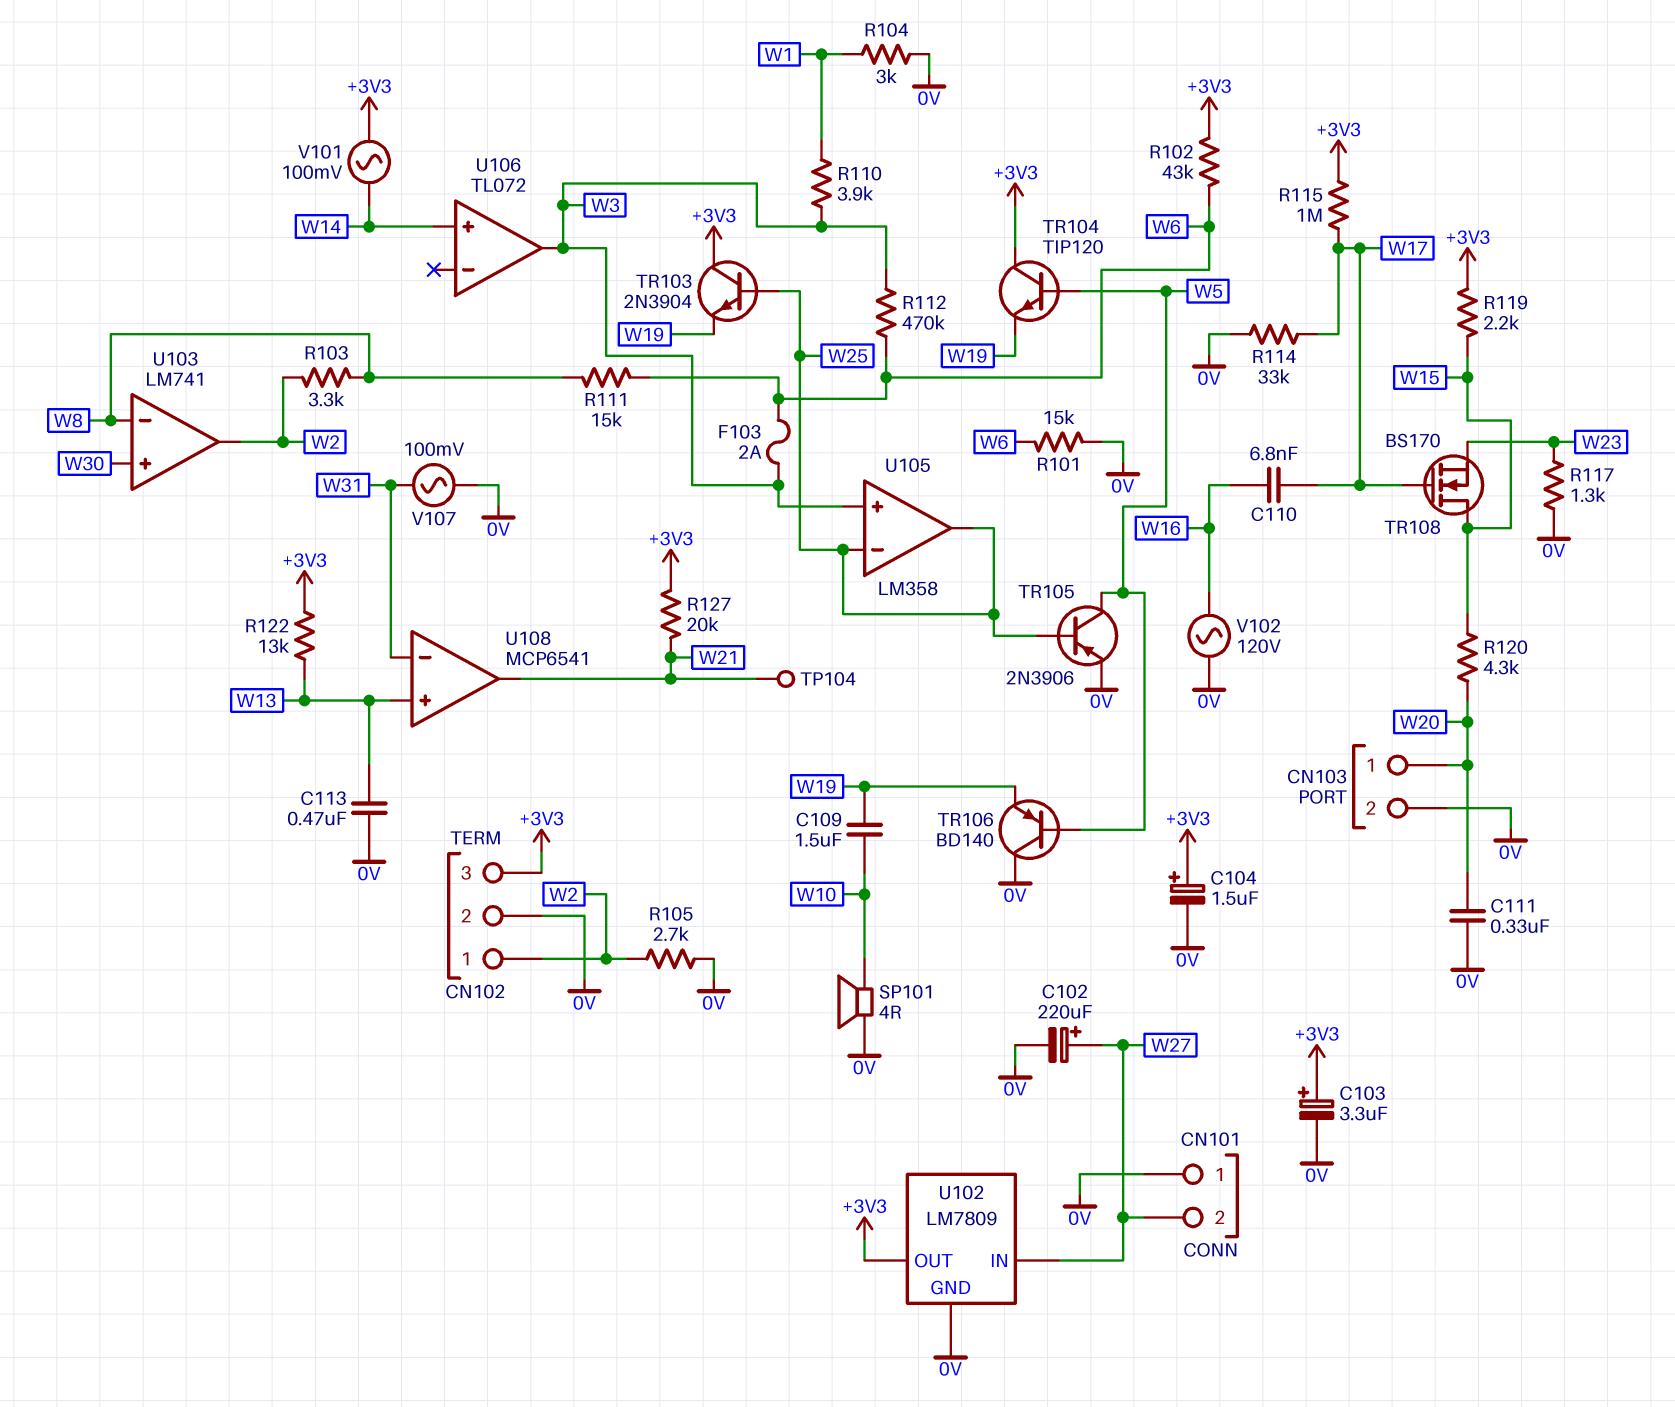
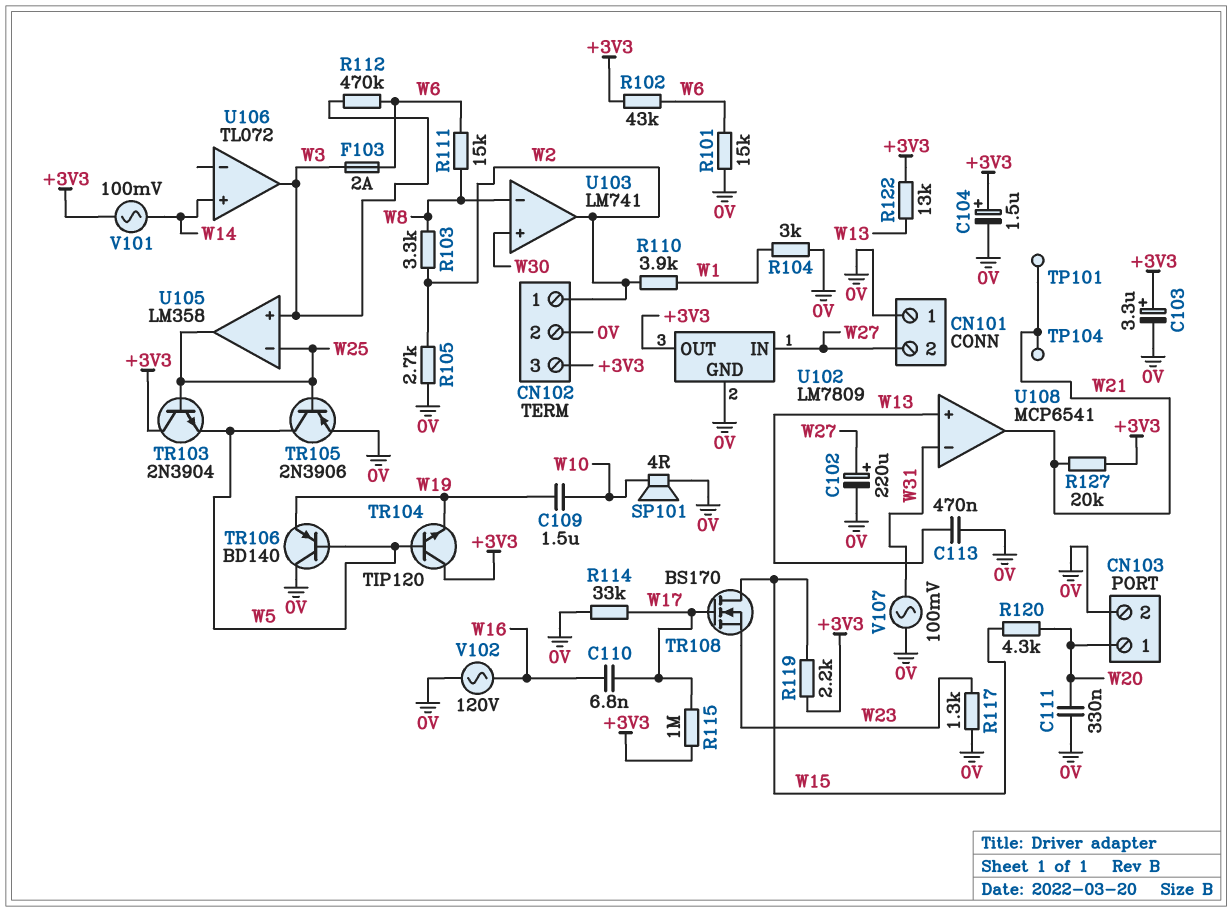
R110: 3.9k (W1, W3) -> 3.9k (W1, W2)
TP101: none -> test point (W21)
TR103: NPN 2N3904 (B W25, C +3V3, E W19) -> NPN 2N3904 (B W25, C +3V3, E W5)

